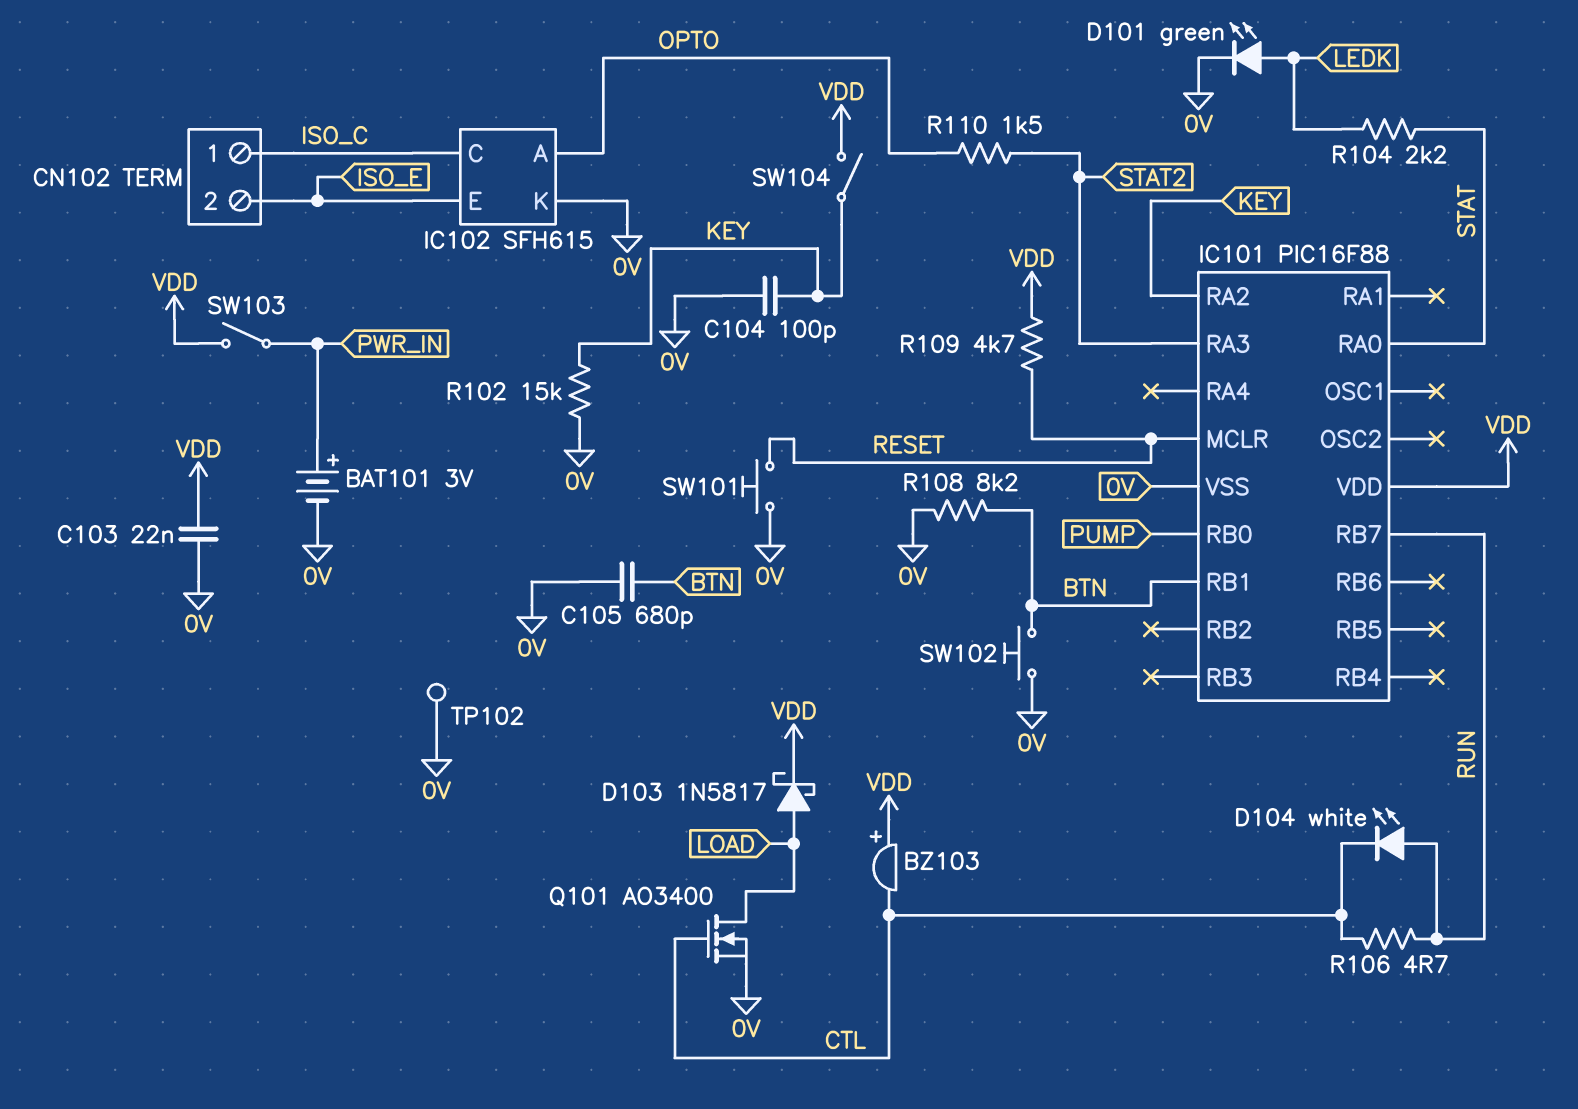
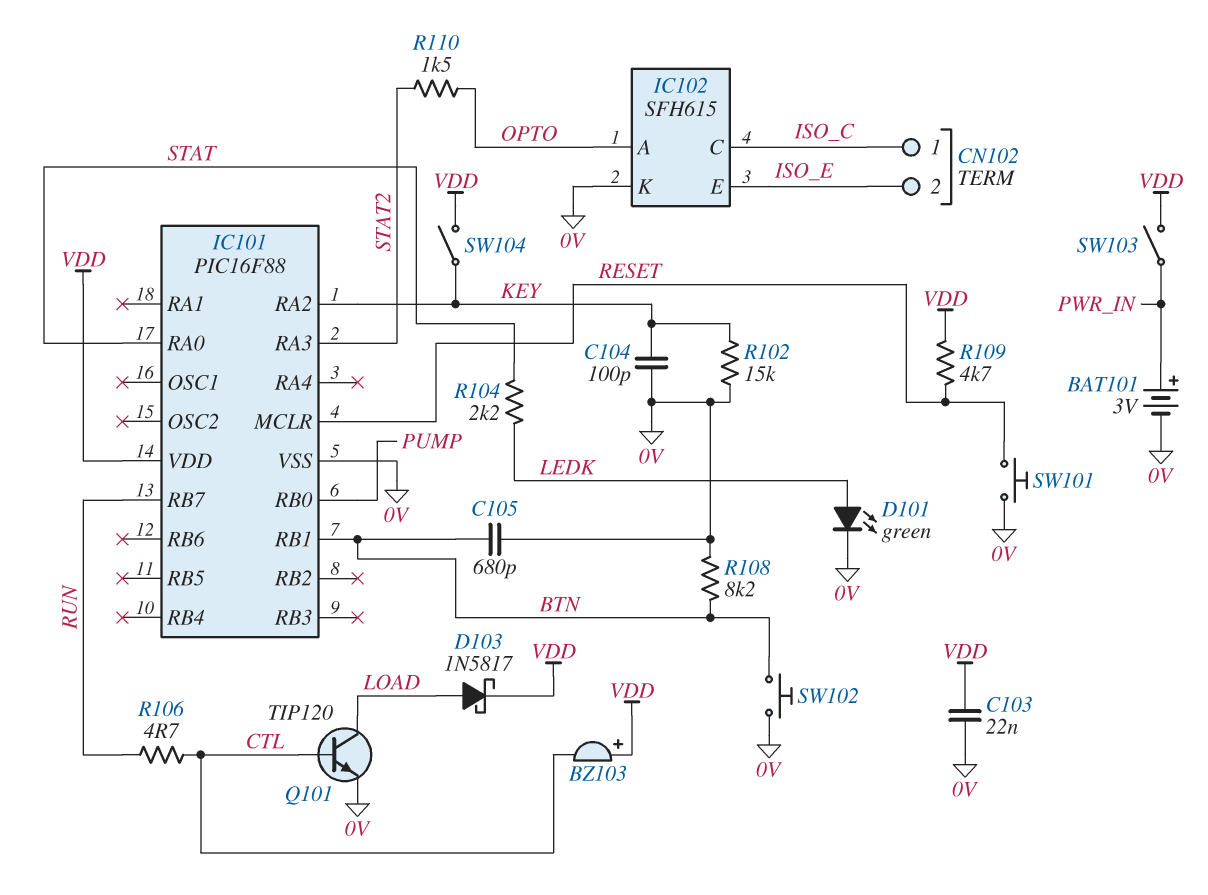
D104: LED white (A RUN, K CTL) -> none
Q101: NMOS AO3400 (G CTL, D LOAD, S 0V) -> NPN TIP120 (B CTL, C LOAD, E 0V)
TP102: test point (0V) -> none

